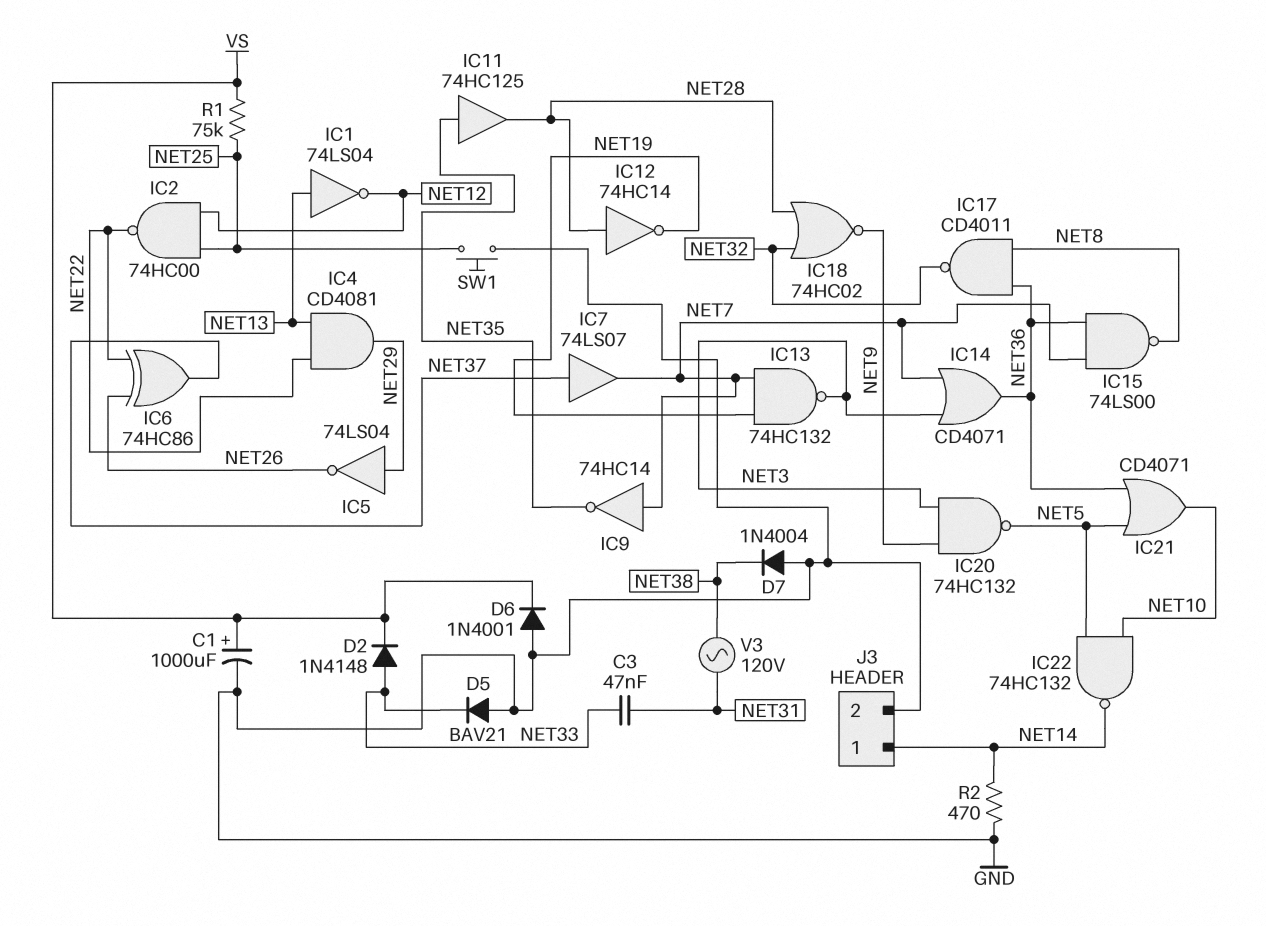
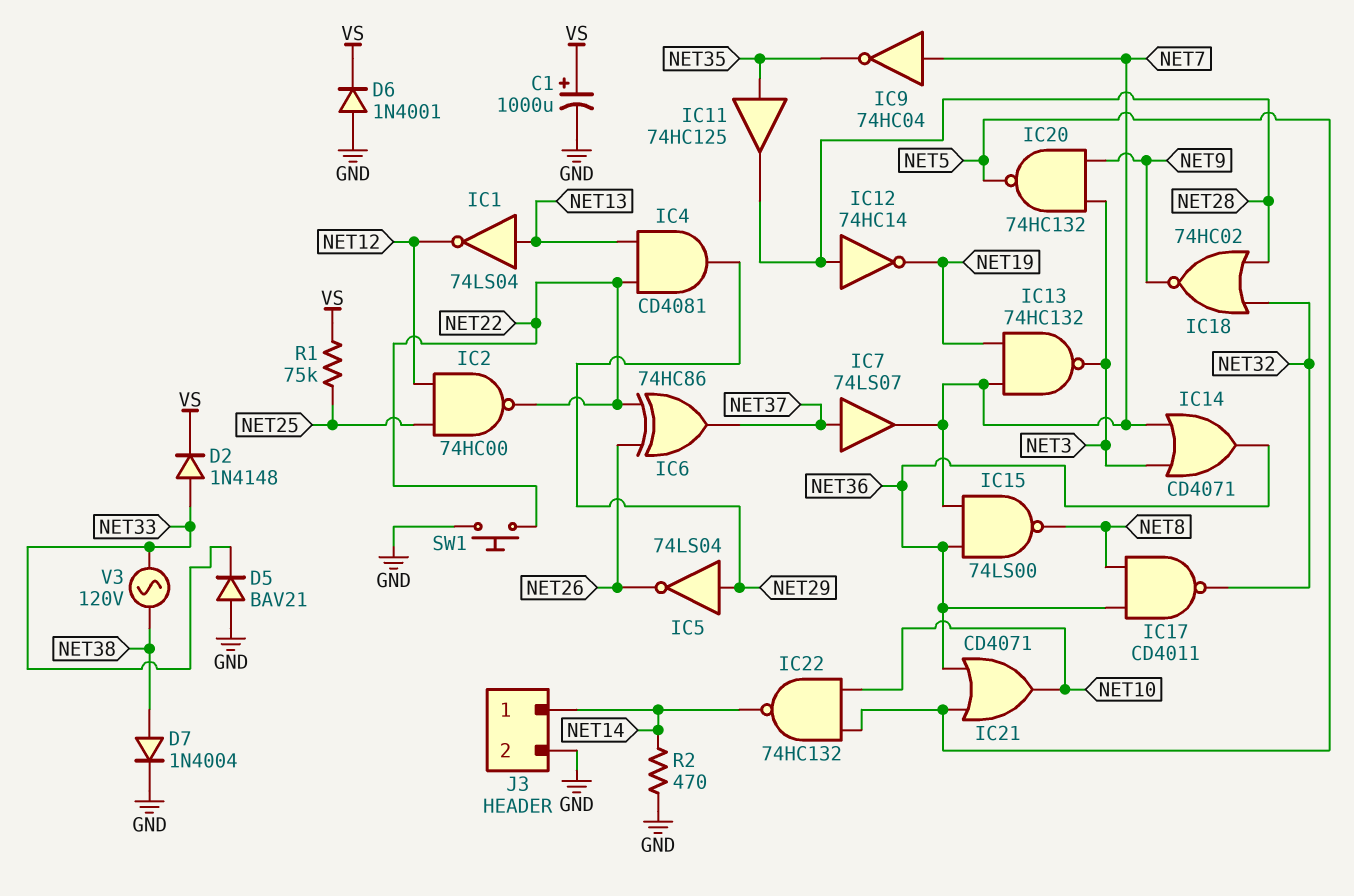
C3: 47nF (NET31, NET33) -> none
D7: diode 1N4004 (A GND, K NET38) -> diode 1N4004 (A NET38, K GND)
IC9: NOT 74HC14 (in NET7, out NET35) -> NOT 74HC04 (in NET7, out NET35)
SW1: button (GND, NET25) -> button (GND, NET22)
V3: AC 120V (NET31, NET38) -> AC 120V (NET33, NET38)

